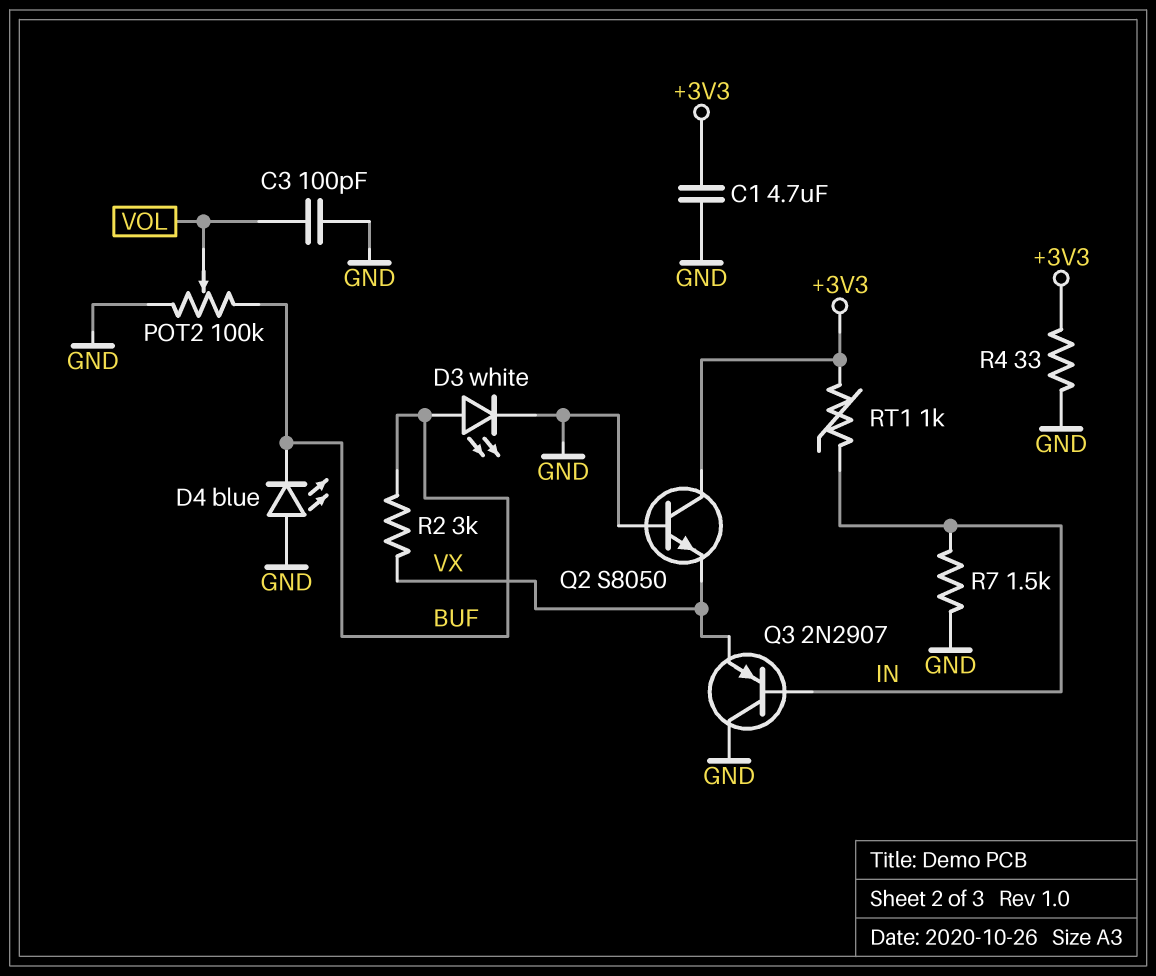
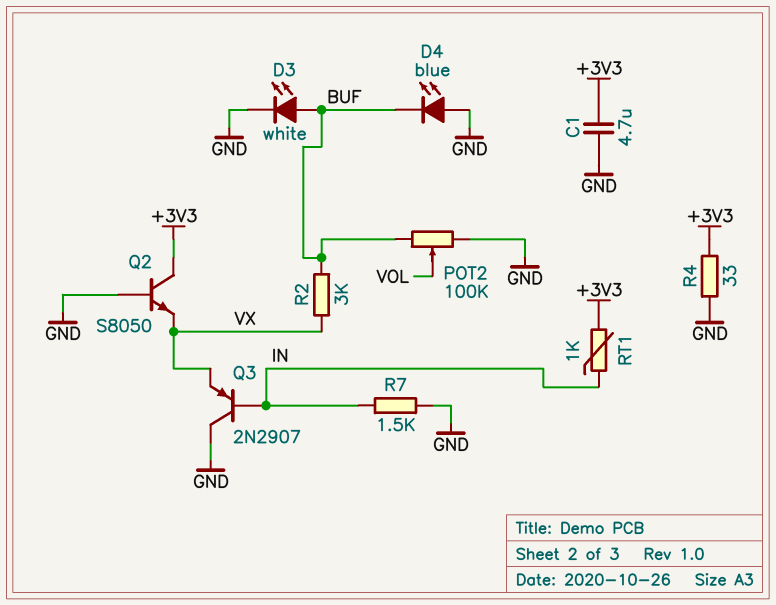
C3: 100pF (GND, VOL) -> none

